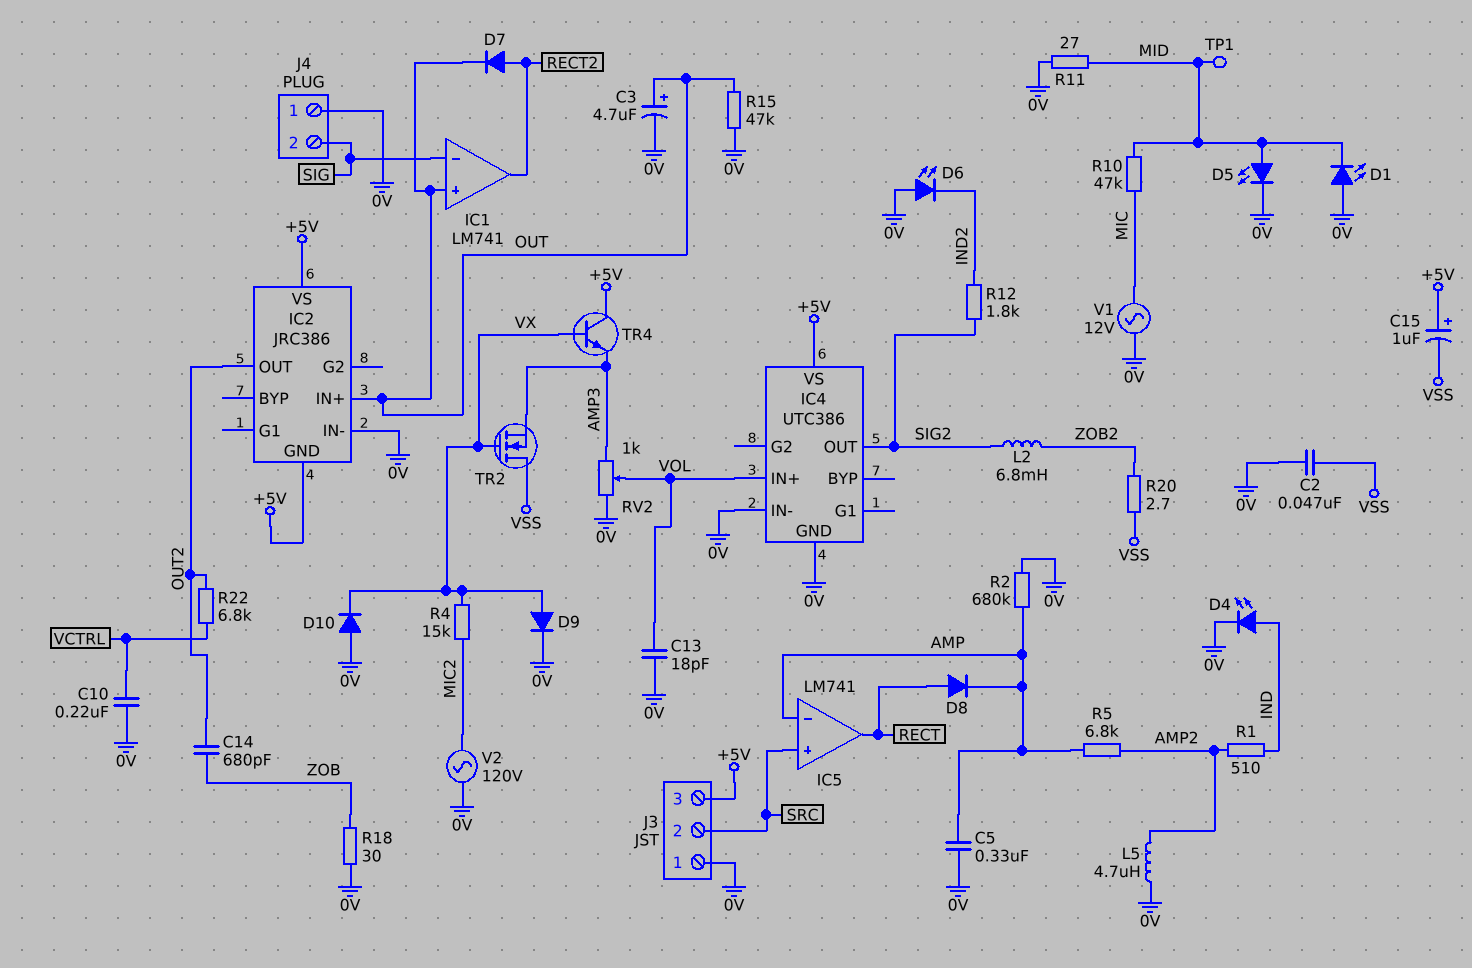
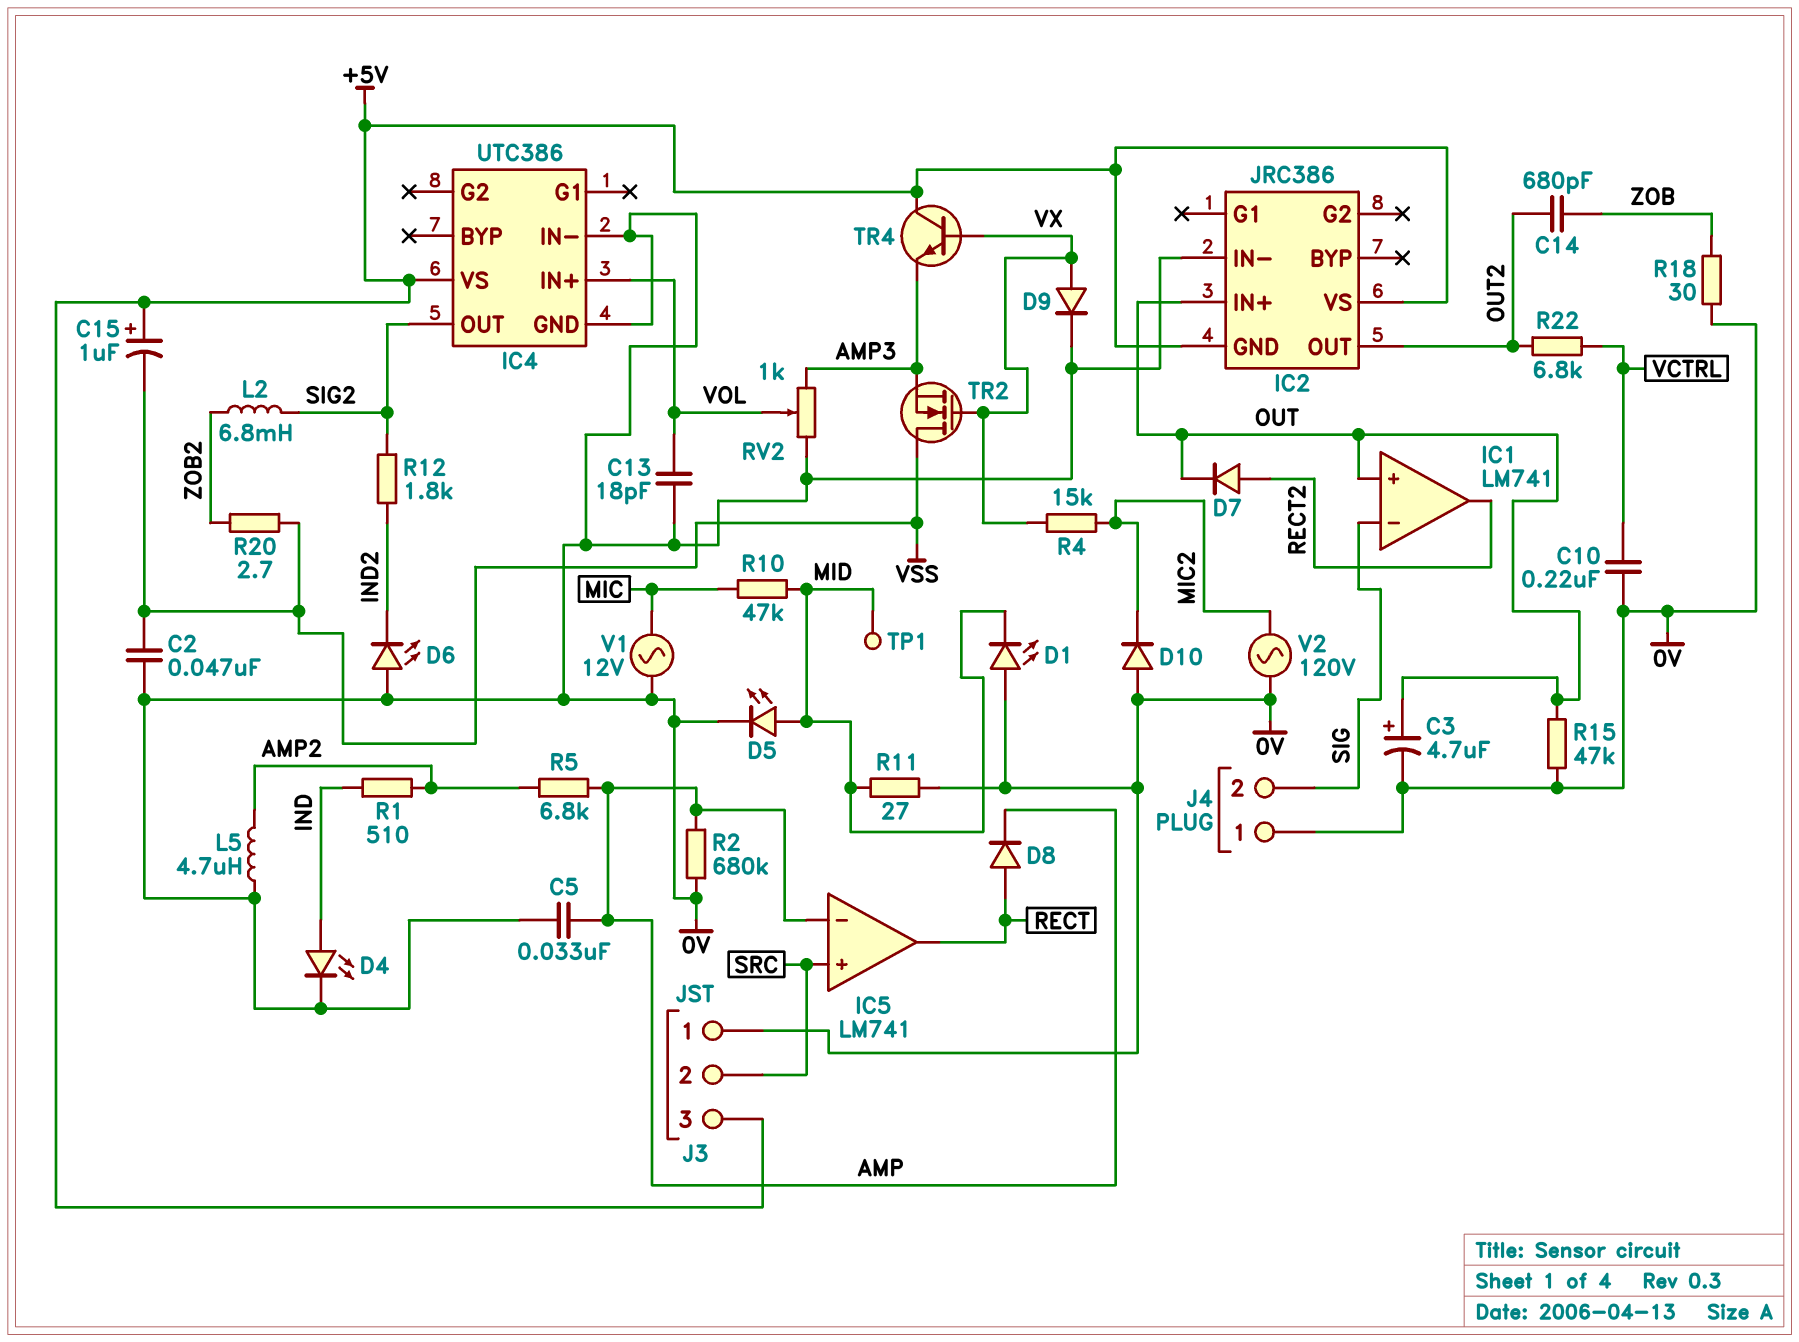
C5: 330nF (0V, AMP) -> 33nF (0V, AMP)
D10: diode (A 0V, K VX) -> diode (A 0V, K MIC2)

